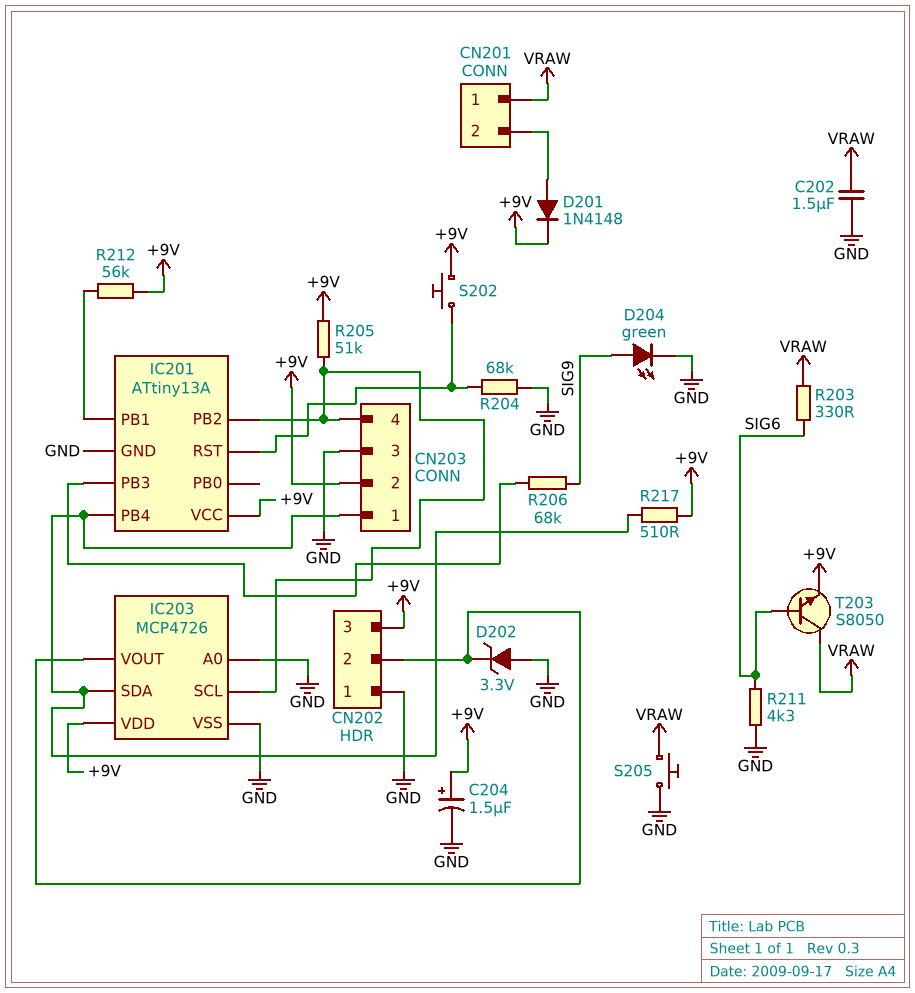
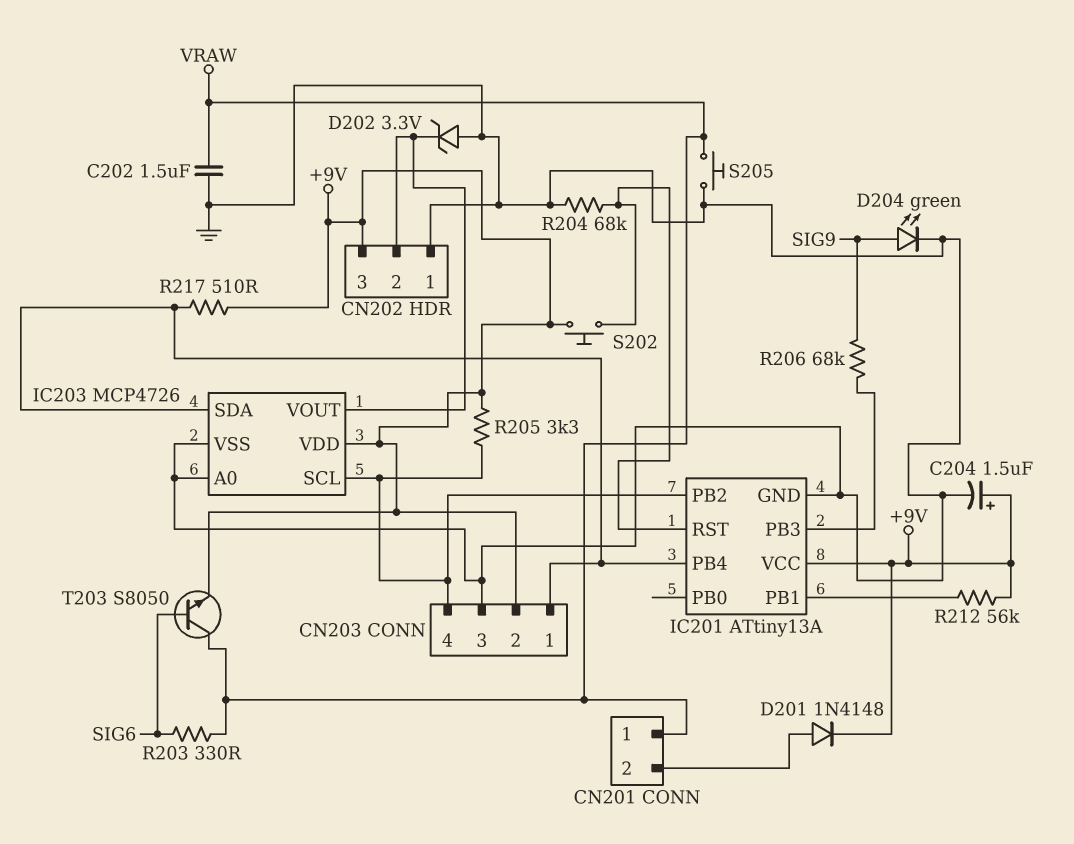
R205: 51k (+9V, CN203/4) -> 3.3k (+9V, CN203/4)
R211: 4.3k (GND, SIG6) -> none

